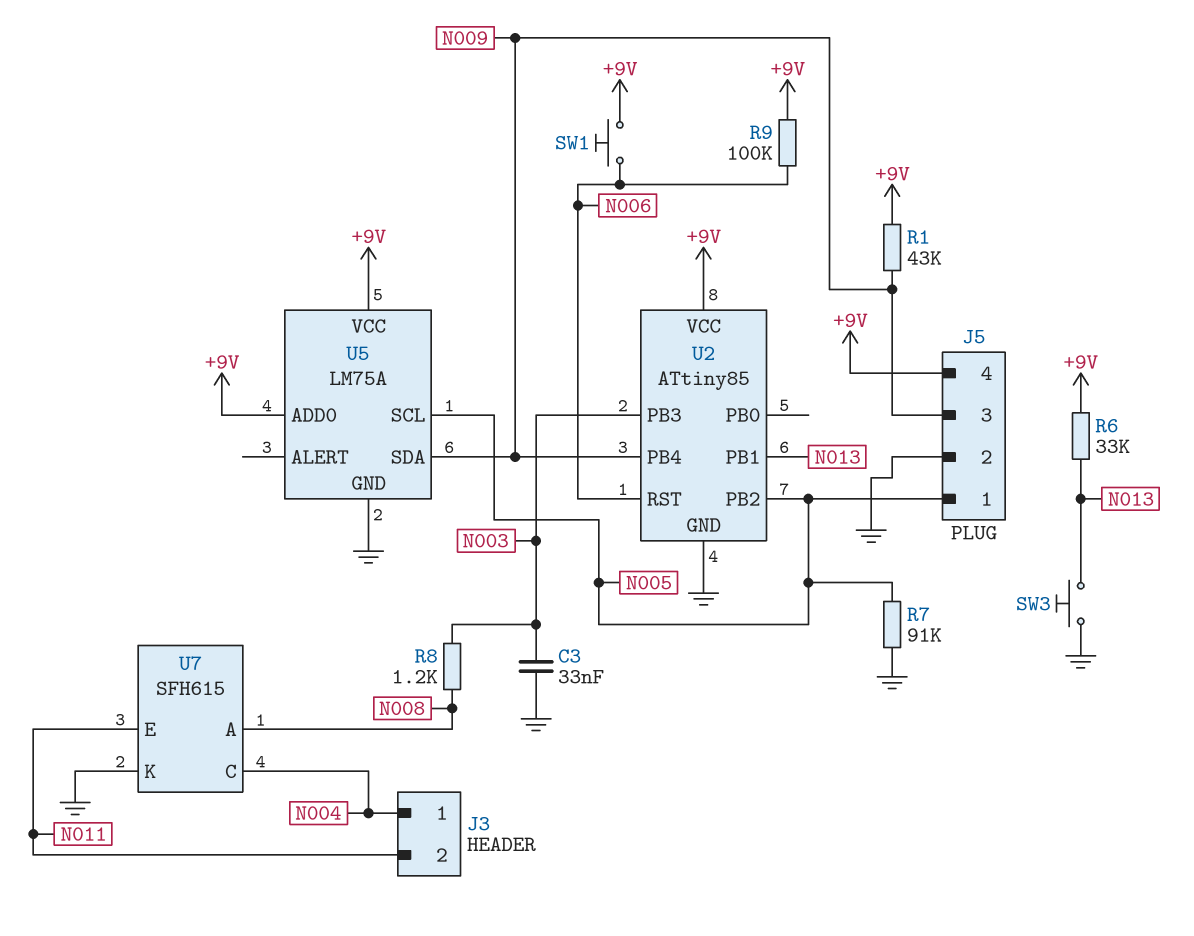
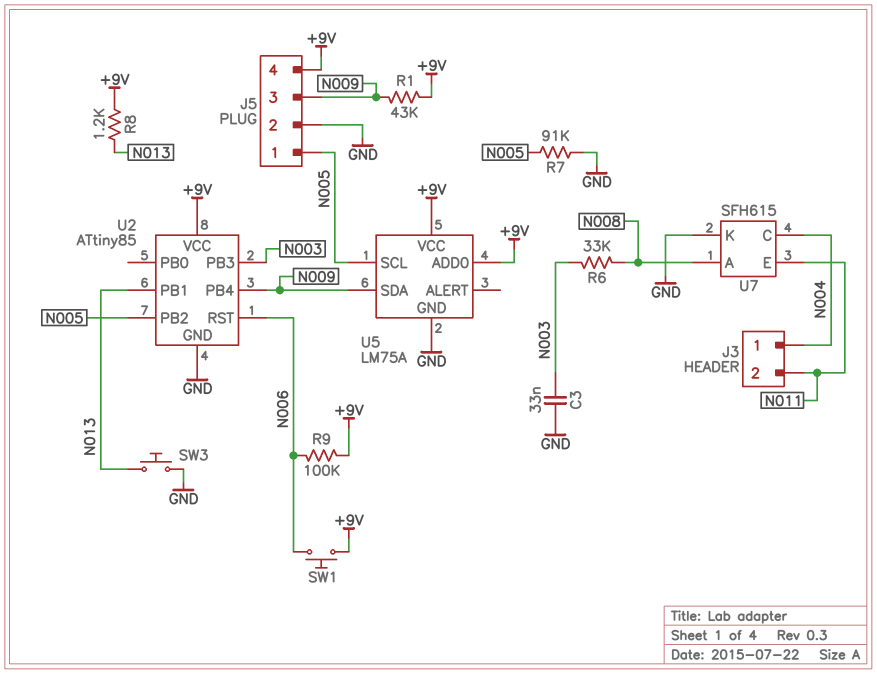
R6: 33k (+9V, N013) -> 33k (N003, N008)
R8: 1.2k (N003, N008) -> 1.2k (+9V, N013)

